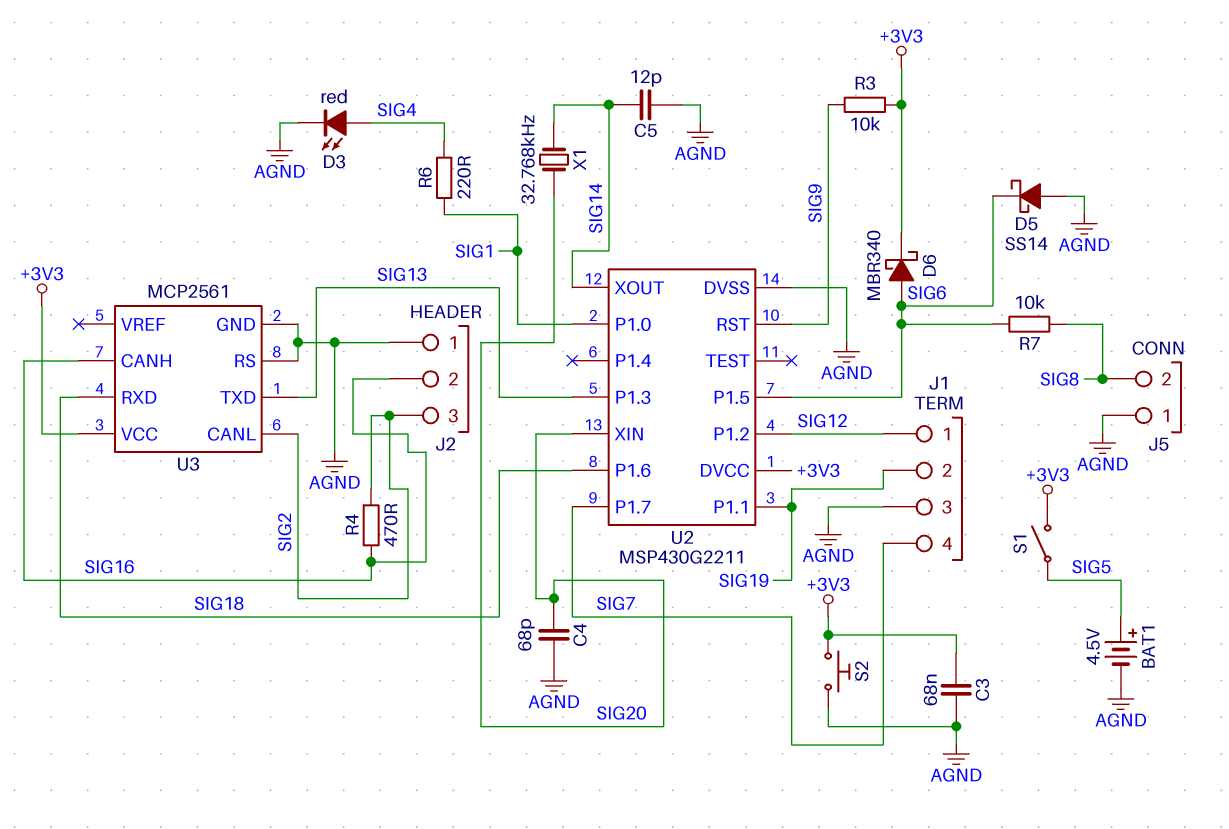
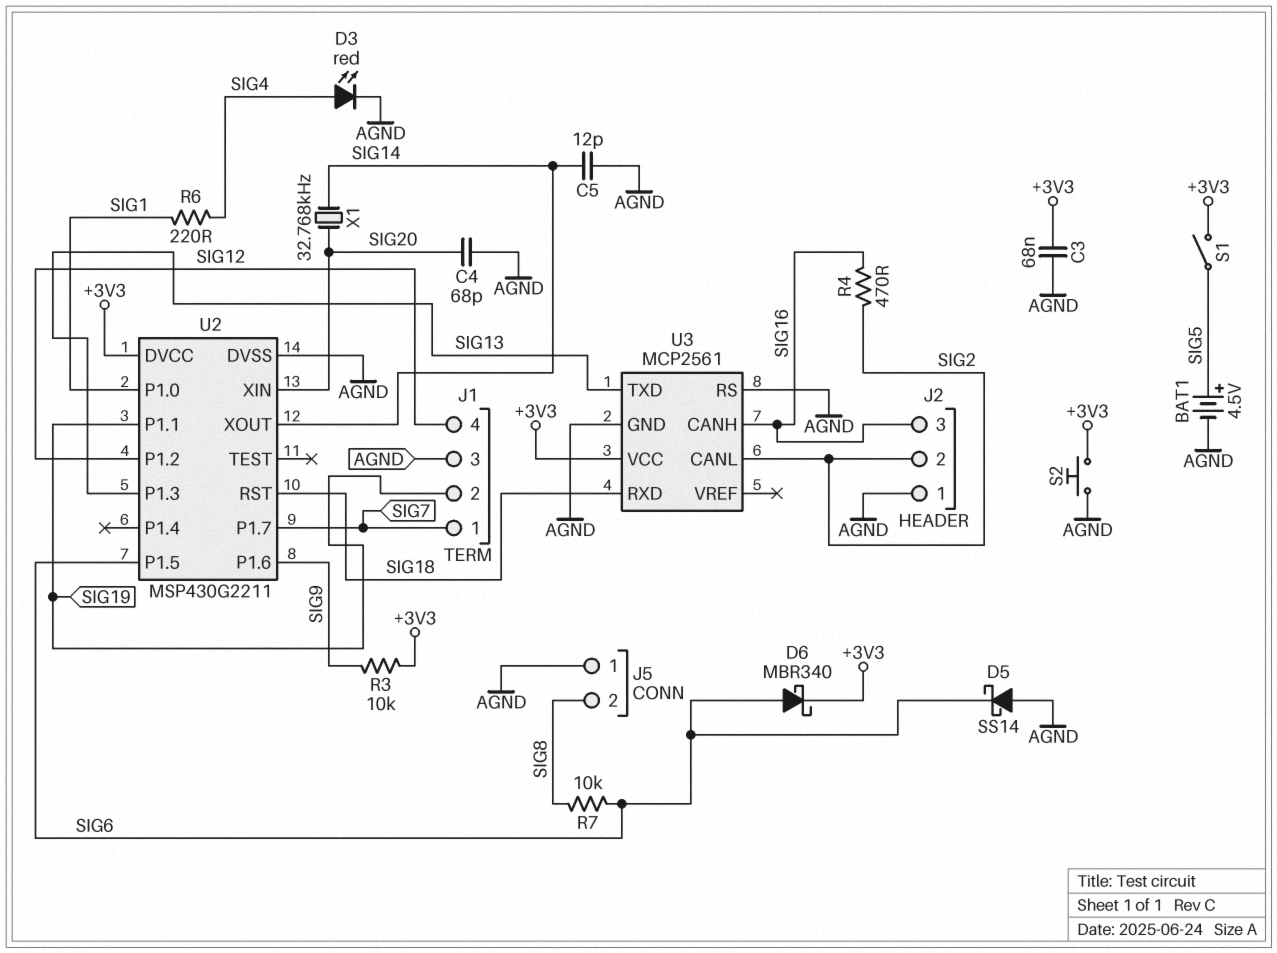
J1 pin 1: SIG12 -> SIG7
J1 pin 4: SIG7 -> SIG12
J2 pin 2: SIG16 -> SIG2
J2 pin 3: SIG2 -> SIG16
U2 pin P1.6: SIG18 -> SIG9
U2 pin RST: SIG9 -> SIG18

